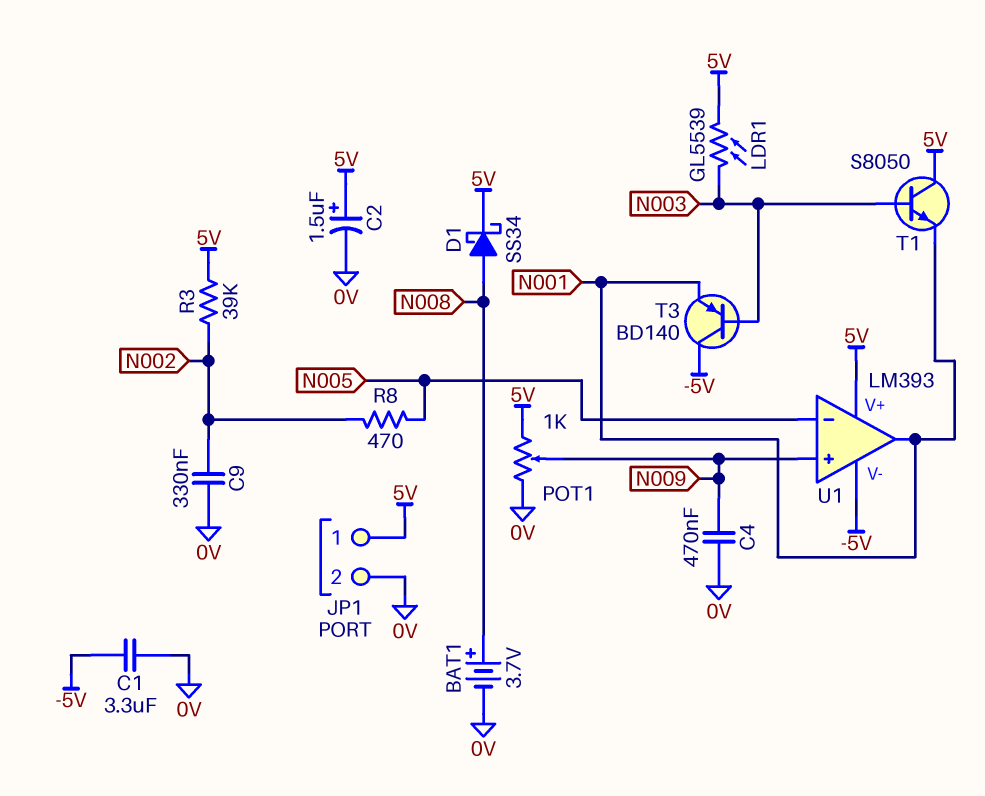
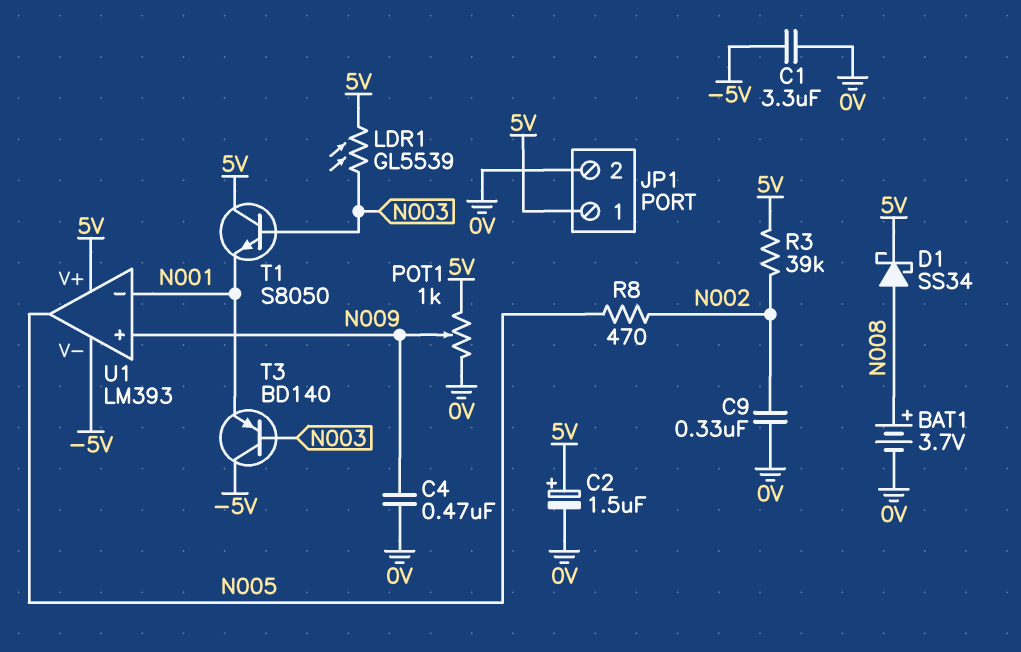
U1 pin in-: N005 -> N001
U1 pin out: N001 -> N005

